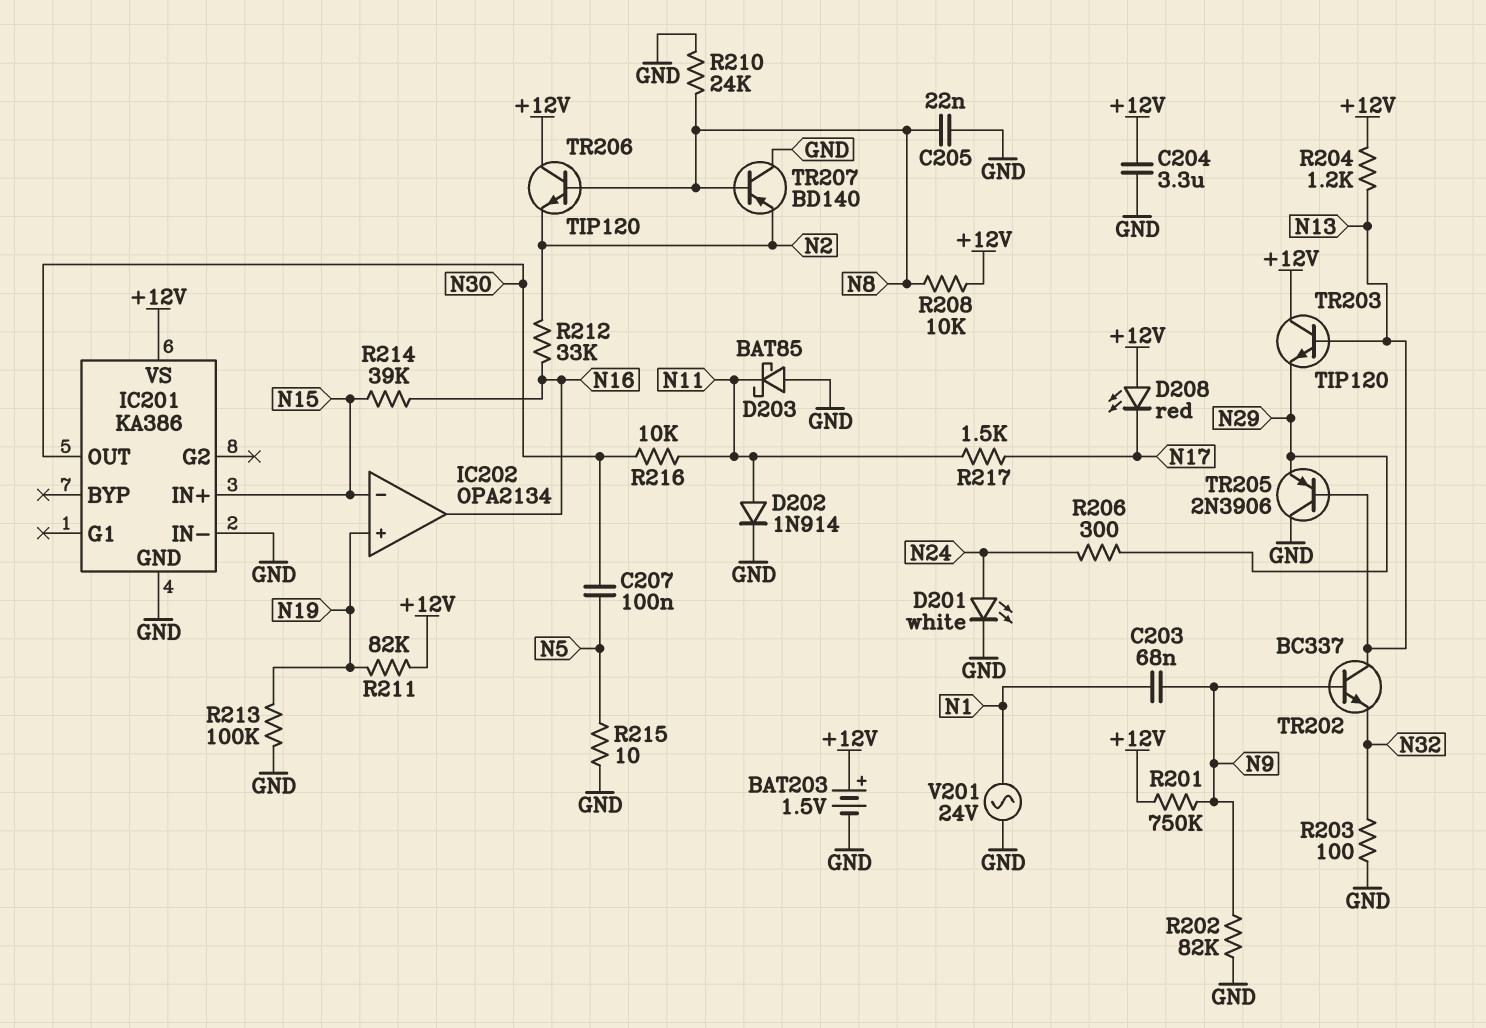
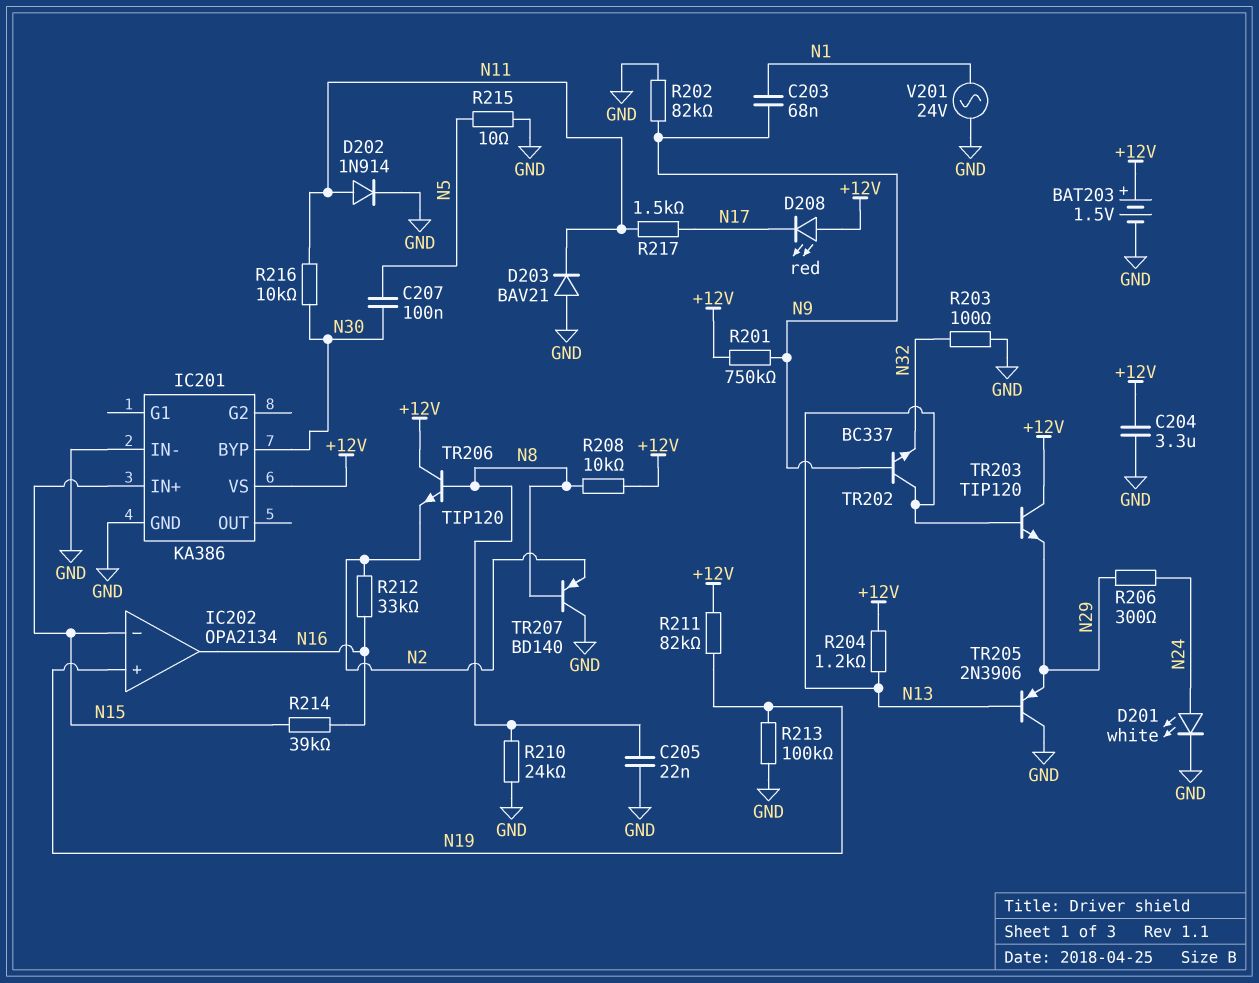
D203: schottky BAT85 (A GND, K N11) -> diode BAV21 (A GND, K N11)
IC201 pin BYP: none -> N30
IC201 pin OUT: N30 -> none

